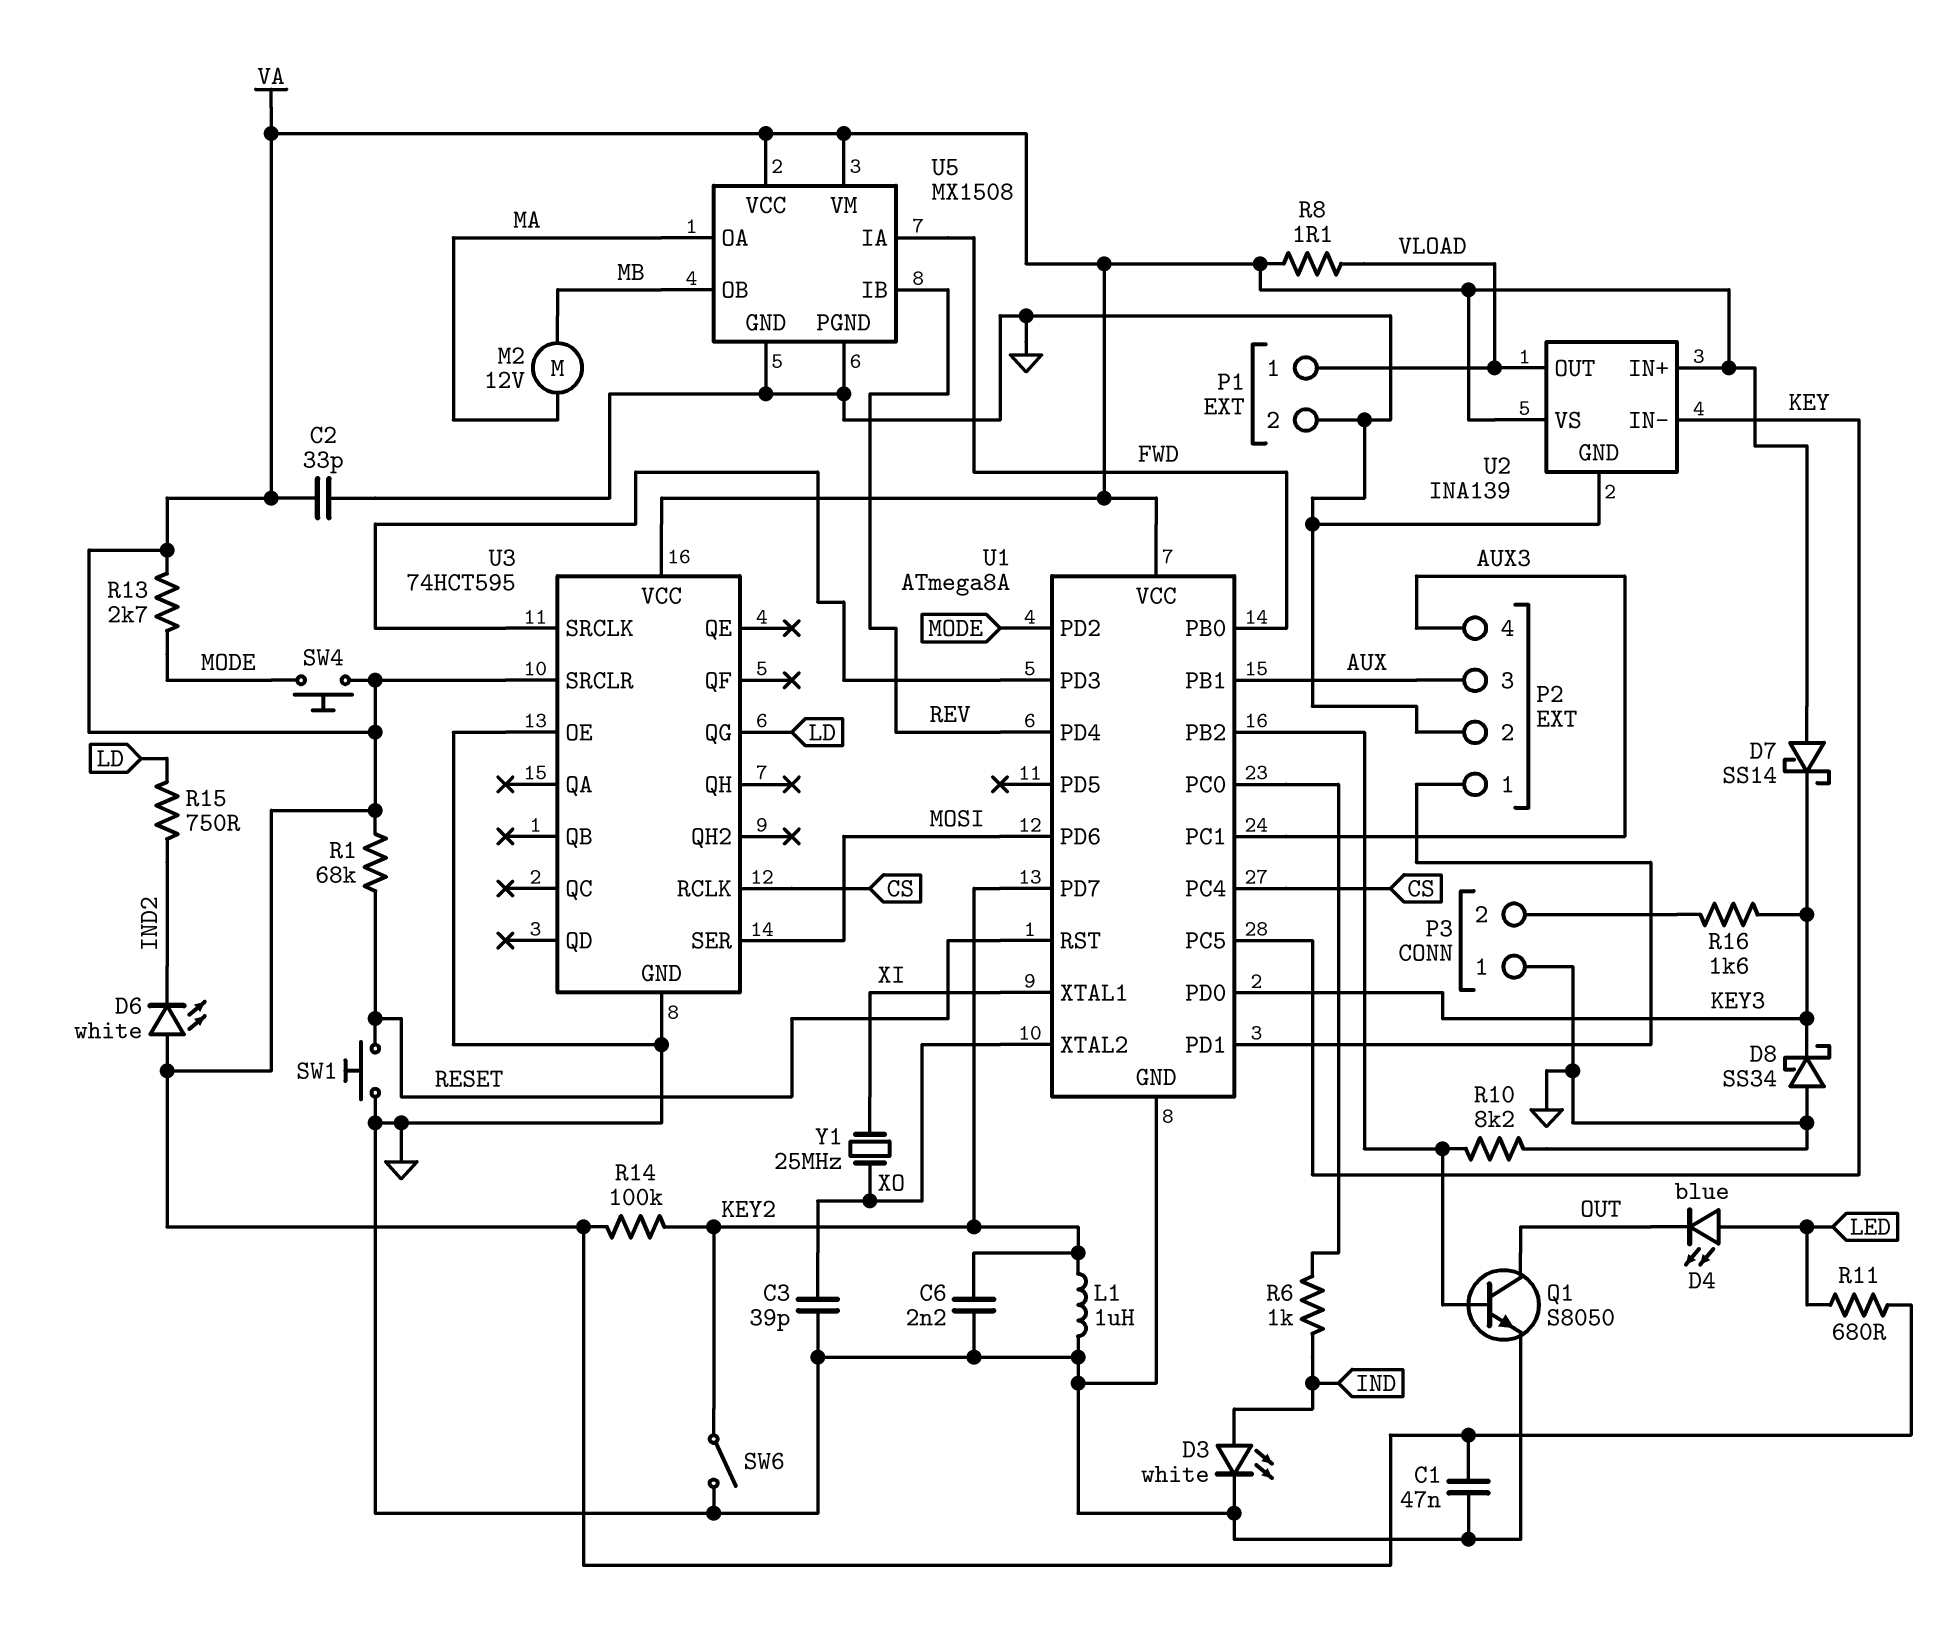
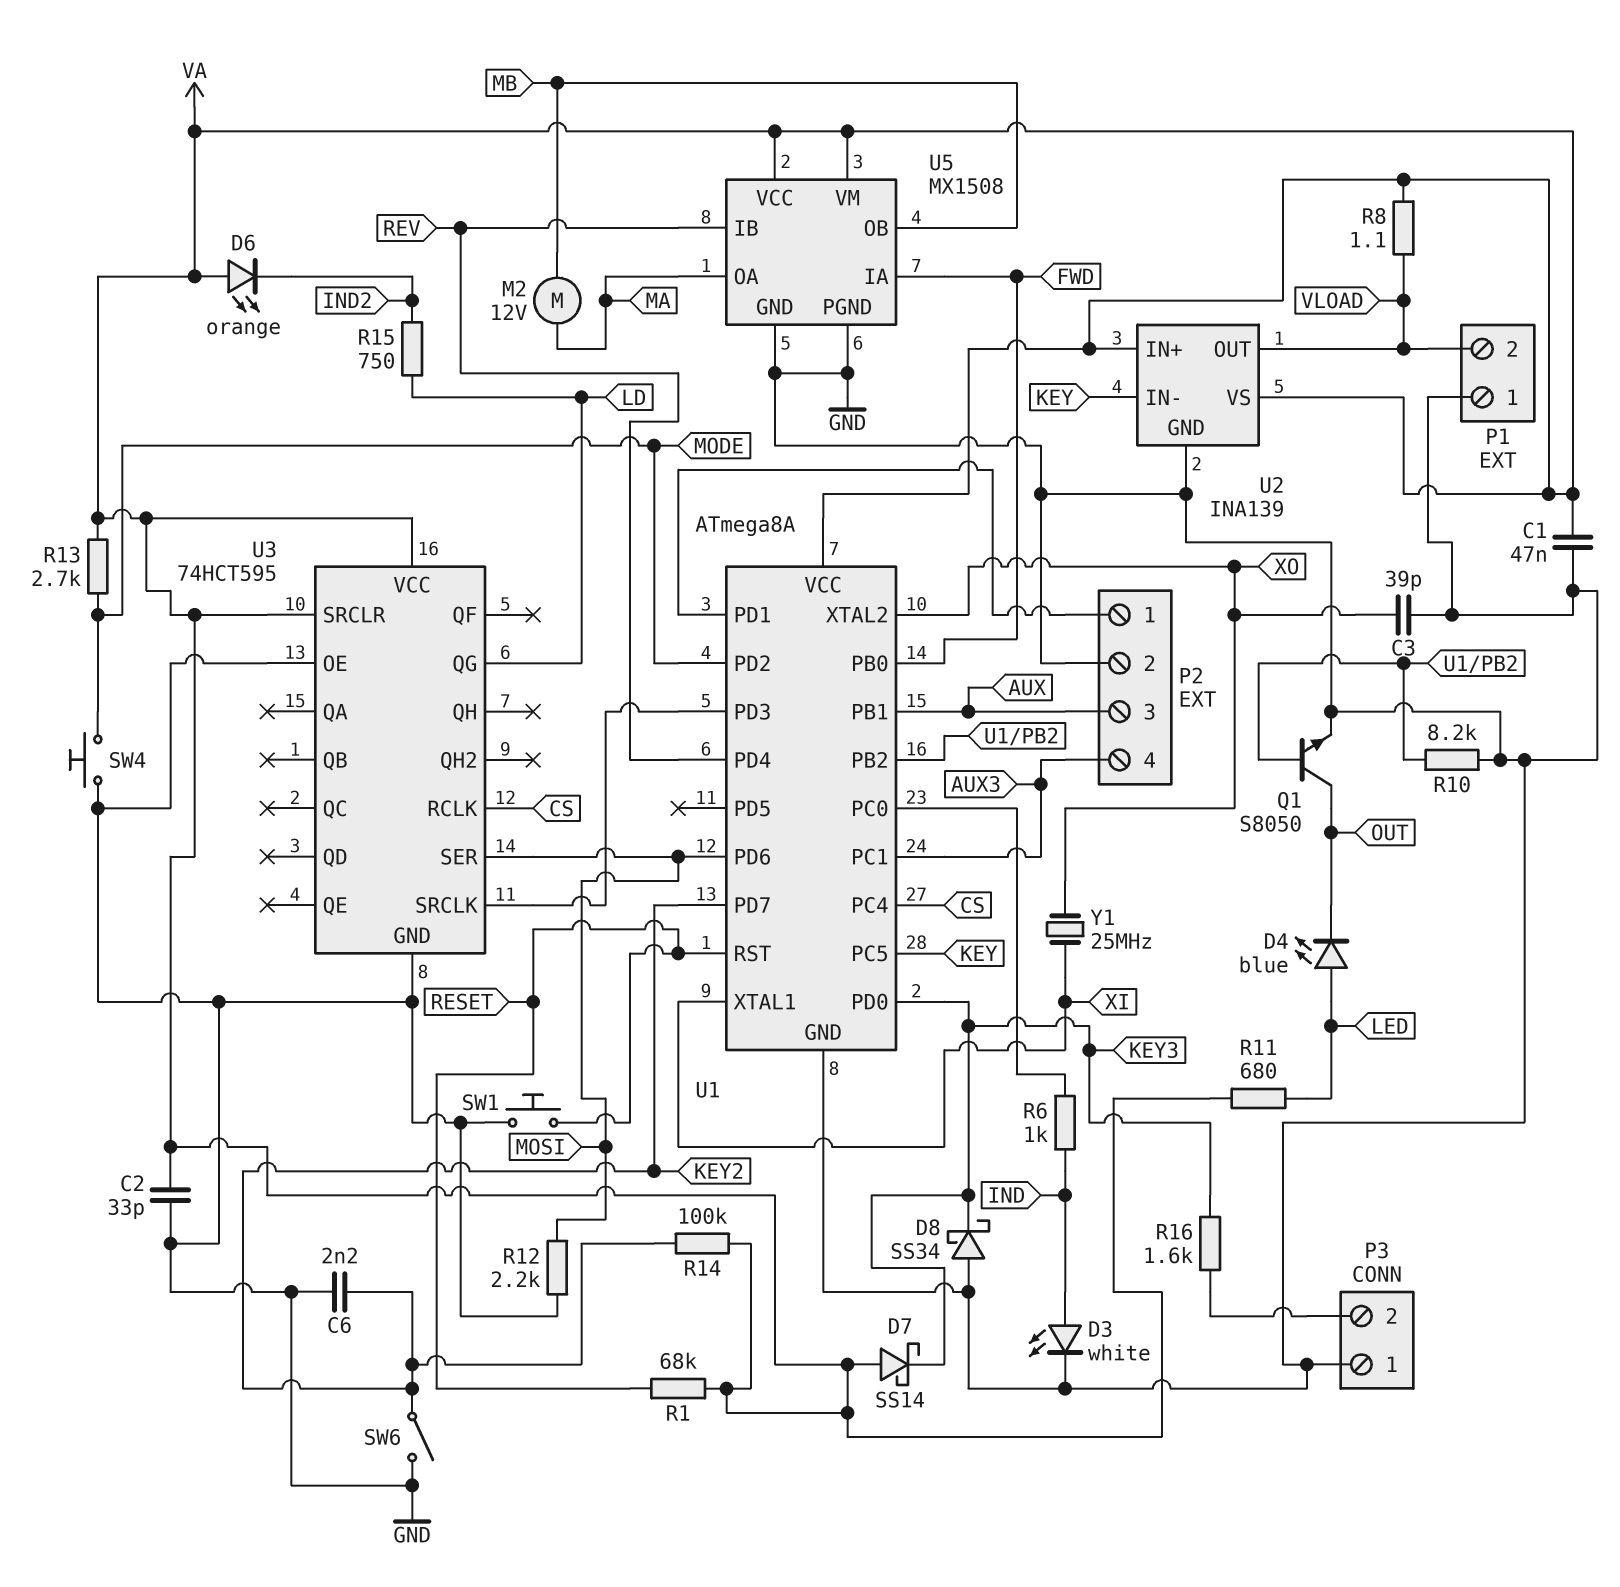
D6: LED white (A VA, K IND2) -> LED orange (A VA, K IND2)
L1: 1uH (GND, KEY2) -> none
P1 pin 1: VLOAD -> GND
P1 pin 2: GND -> VLOAD
R12: none -> 2.2k (GND, MOSI)
SW4: button (MODE, VA) -> button (GND, MODE)

